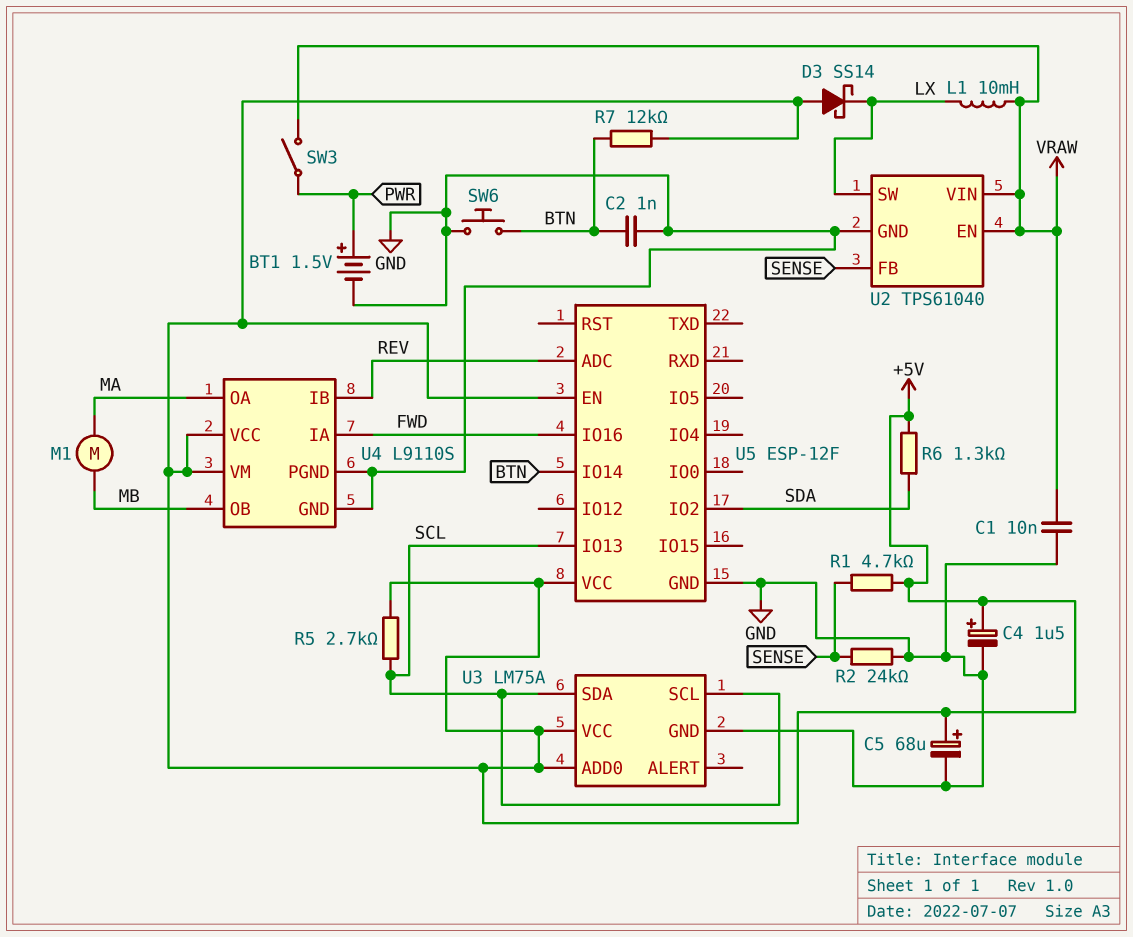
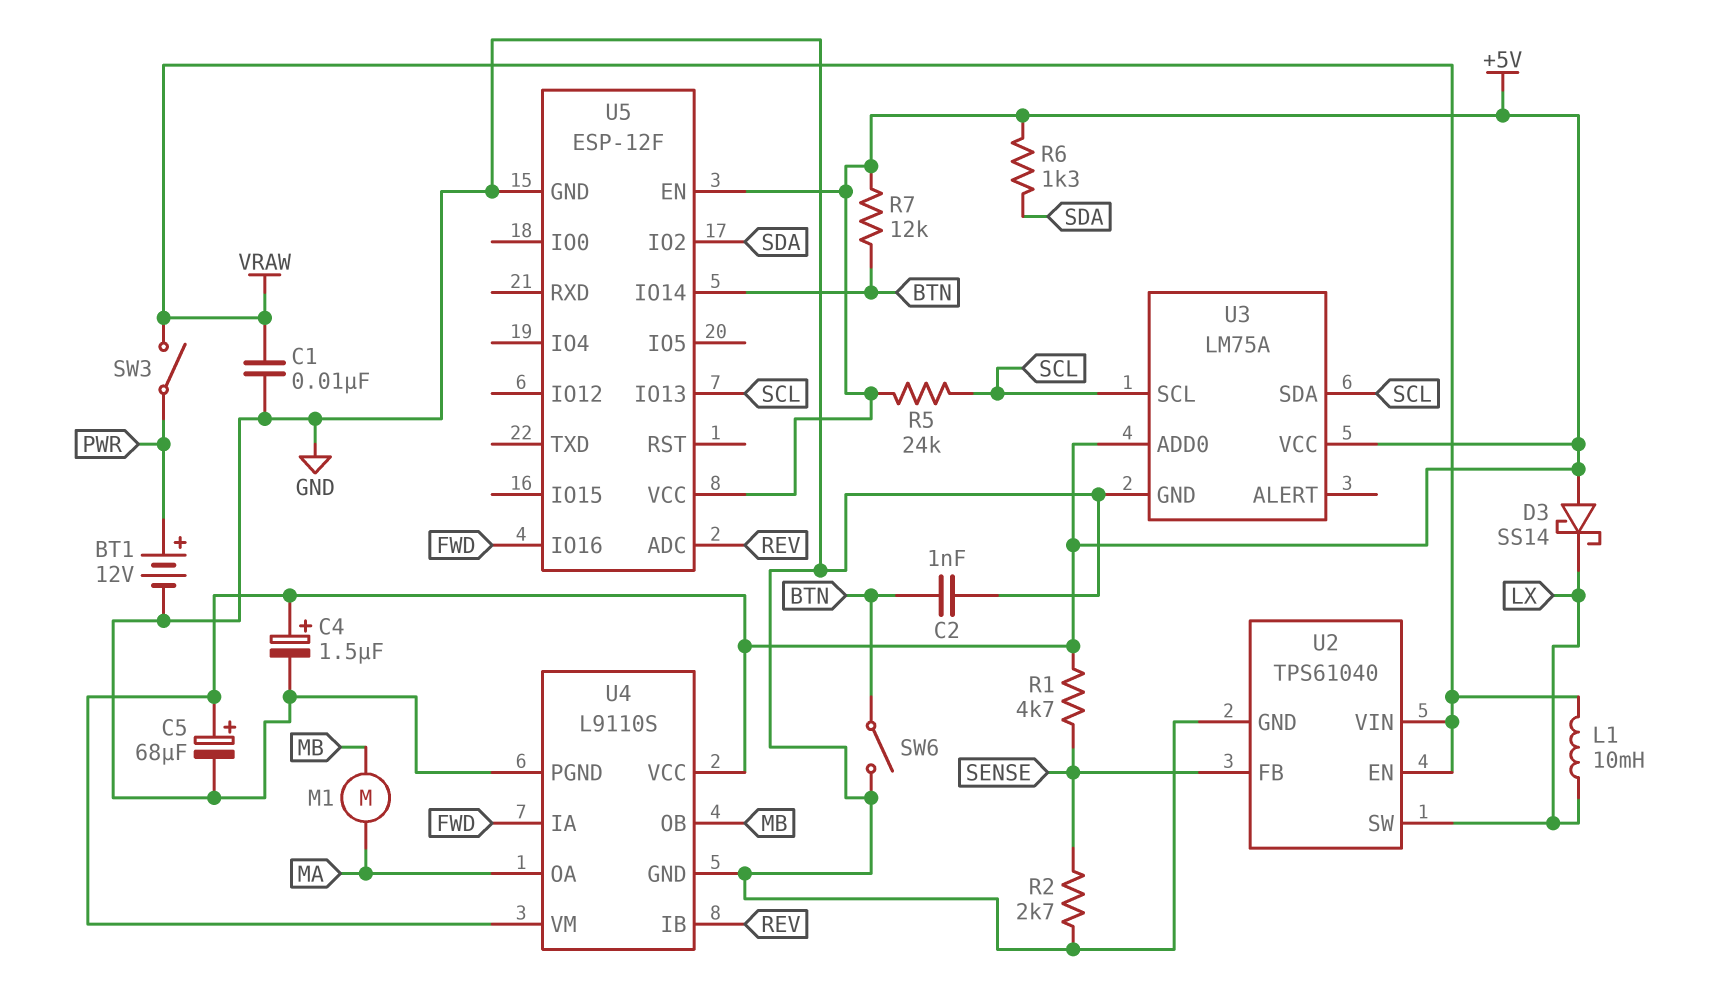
BT1: 1.5V (plus PWR, minus GND) -> 12V (plus PWR, minus GND)
R2: 24k (GND, SENSE) -> 2.7k (GND, SENSE)
R5: 2.7k (+5V, SCL) -> 24k (+5V, SCL)
SW6: button (BTN, GND) -> switch (BTN, GND)

